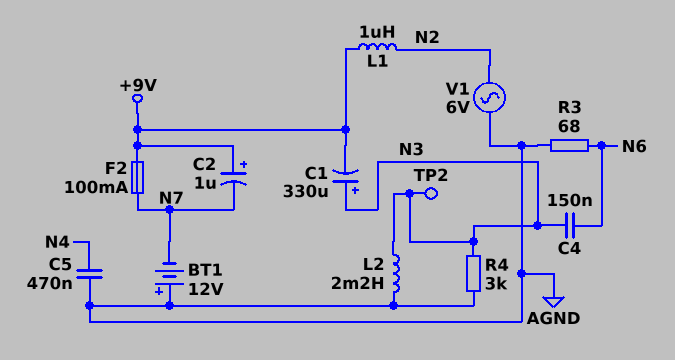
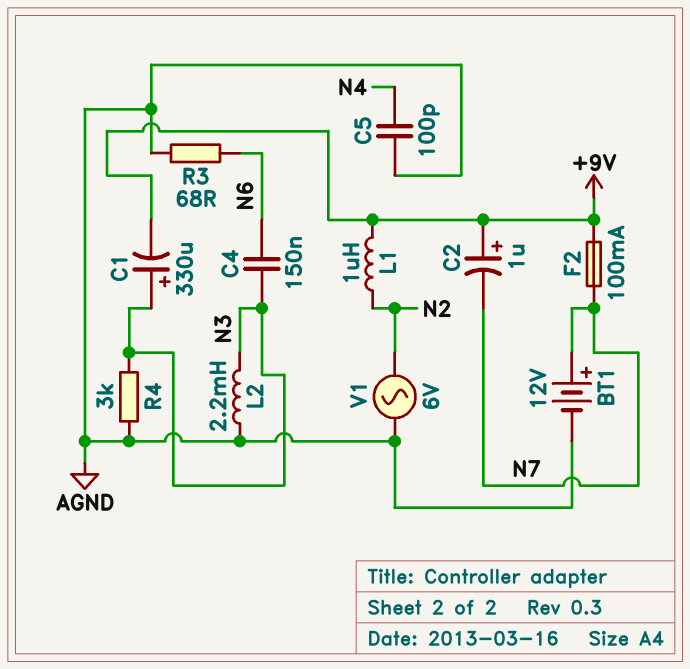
BT1: 12V (plus AGND, minus N7) -> 12V (plus N7, minus AGND)
C5: 470nF (AGND, N4) -> 100pF (AGND, N4)
TP2: test point (N3) -> none

